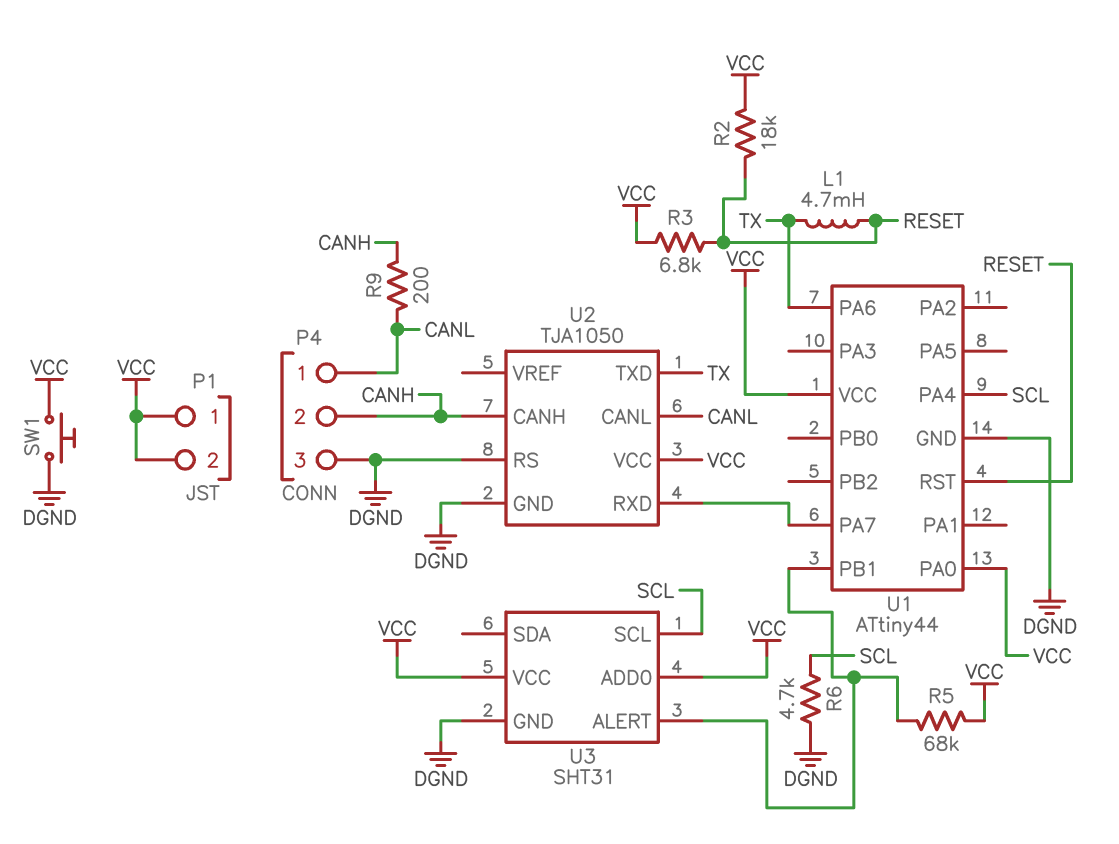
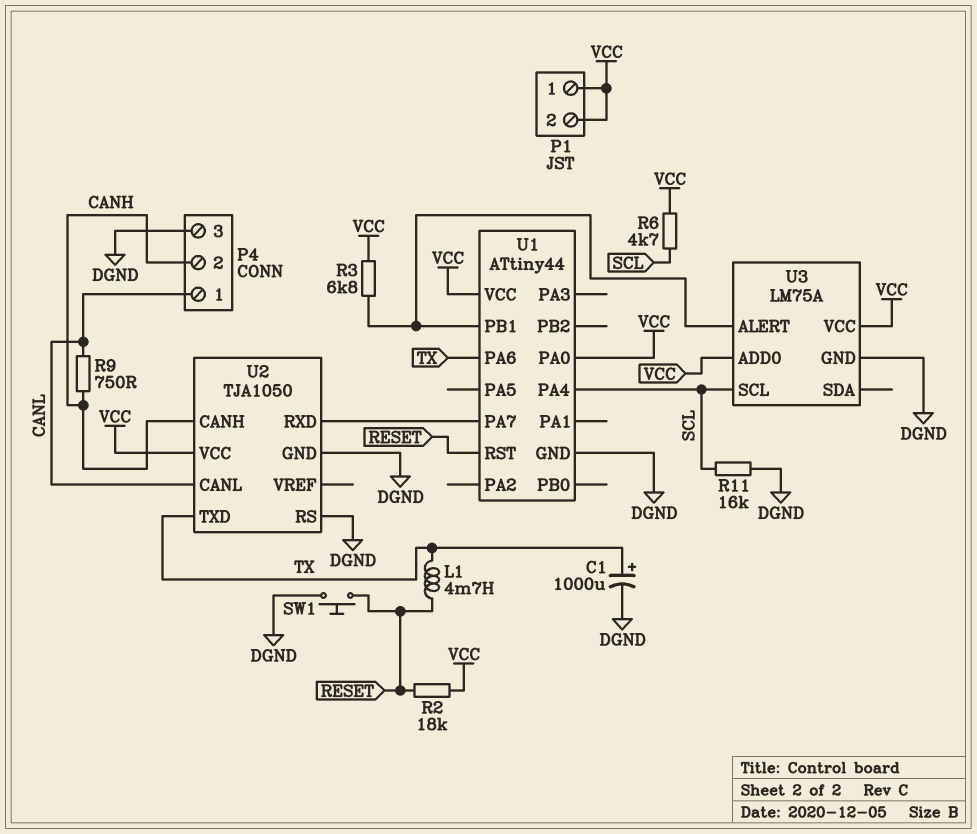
C1: none -> 1000uF (plus TX, minus DGND)
R3: 6.8k (RESET, VCC) -> 6.8k (U1/PB1, VCC)
R5: 68k (U1/PB1, VCC) -> none
R6: 4.7k (DGND, SCL) -> 4.7k (SCL, VCC)
R9: 200 (CANH, CANL) -> 750 (CANH, CANL)
R11: none -> 16k (DGND, SCL)
SW1: button (DGND, VCC) -> button (DGND, RESET)
U3: SHT31 -> LM75A

